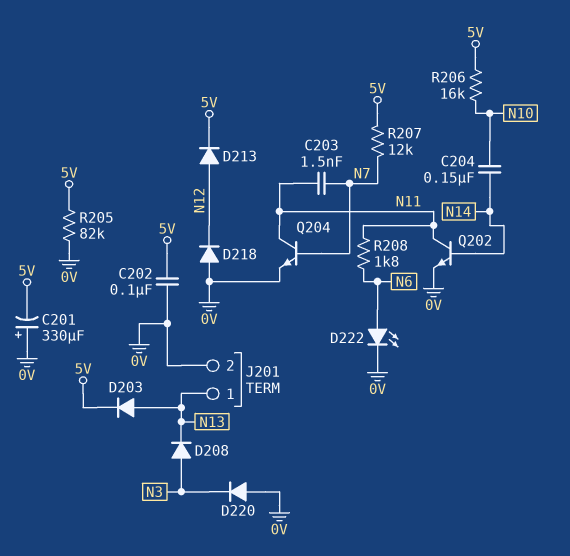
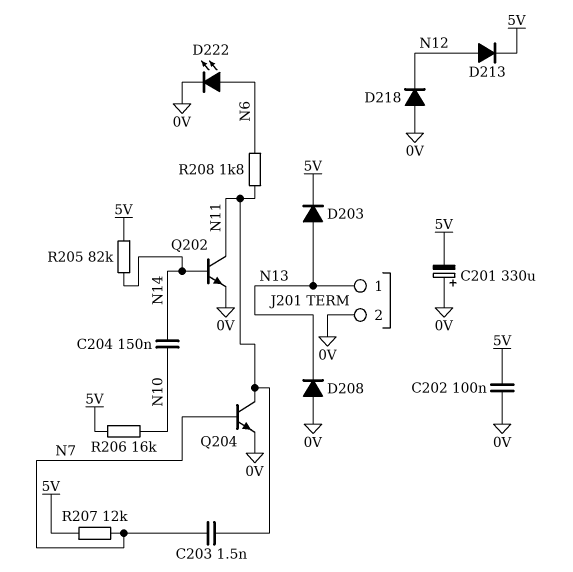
D208: diode (A N3, K N13) -> diode (A 0V, K N13)
D220: diode (A 0V, K N3) -> none
R205: 82k (0V, 5V) -> 82k (5V, N14)

